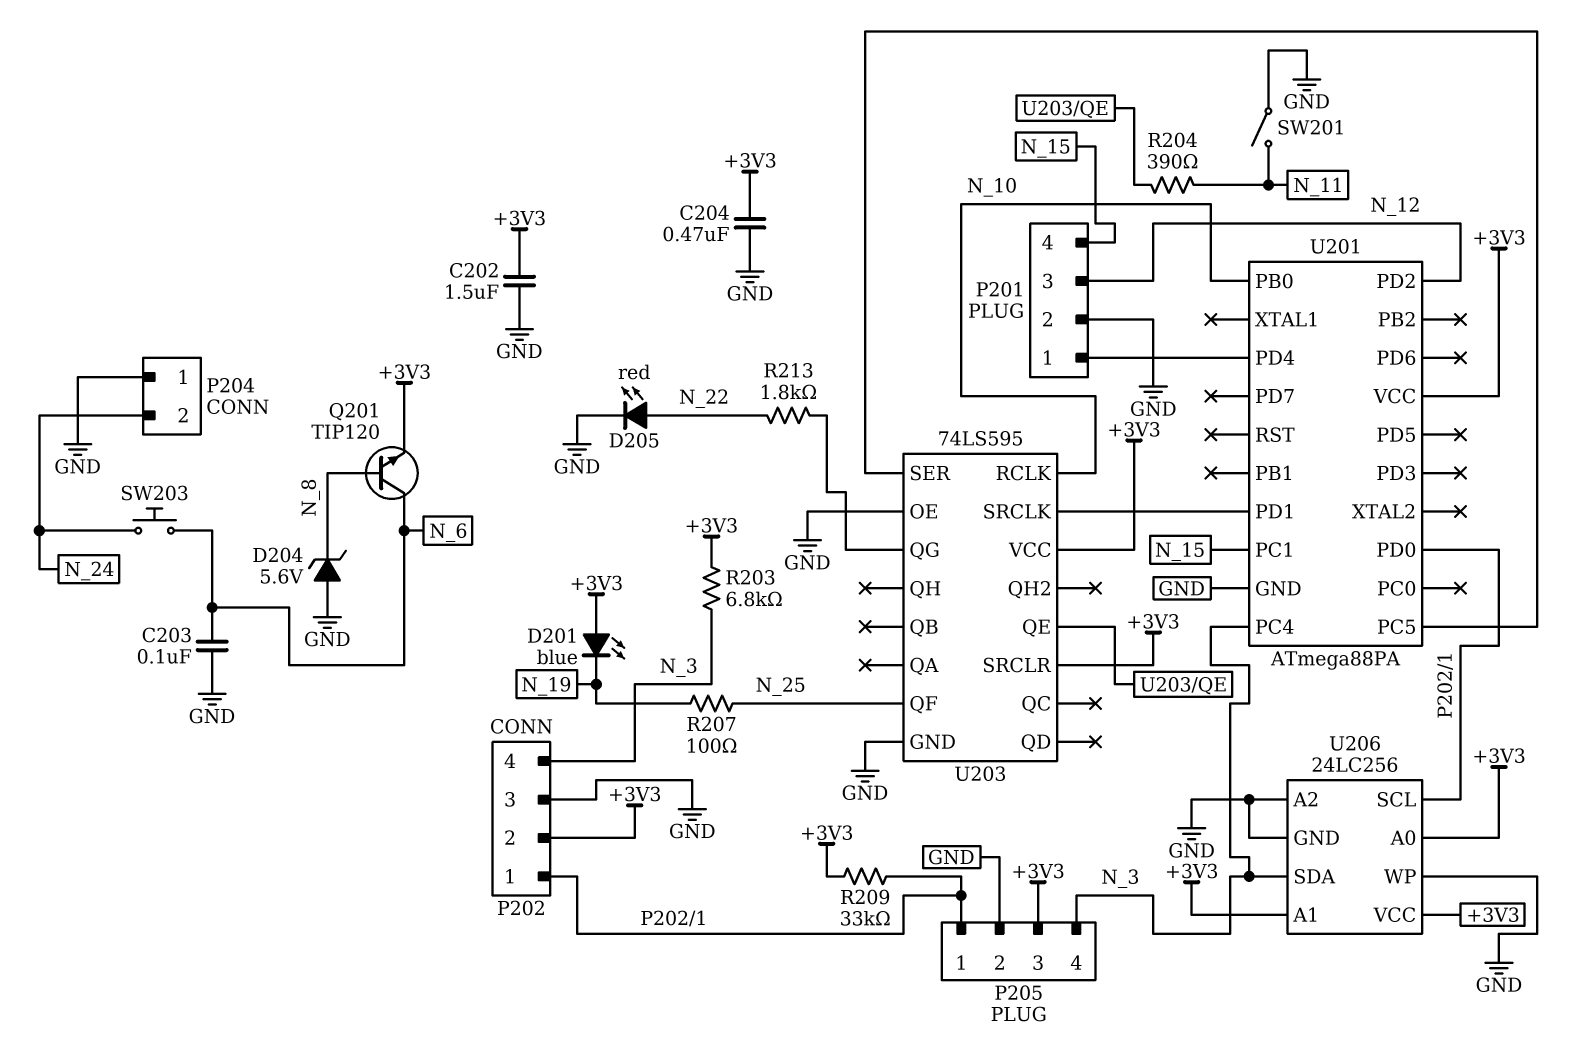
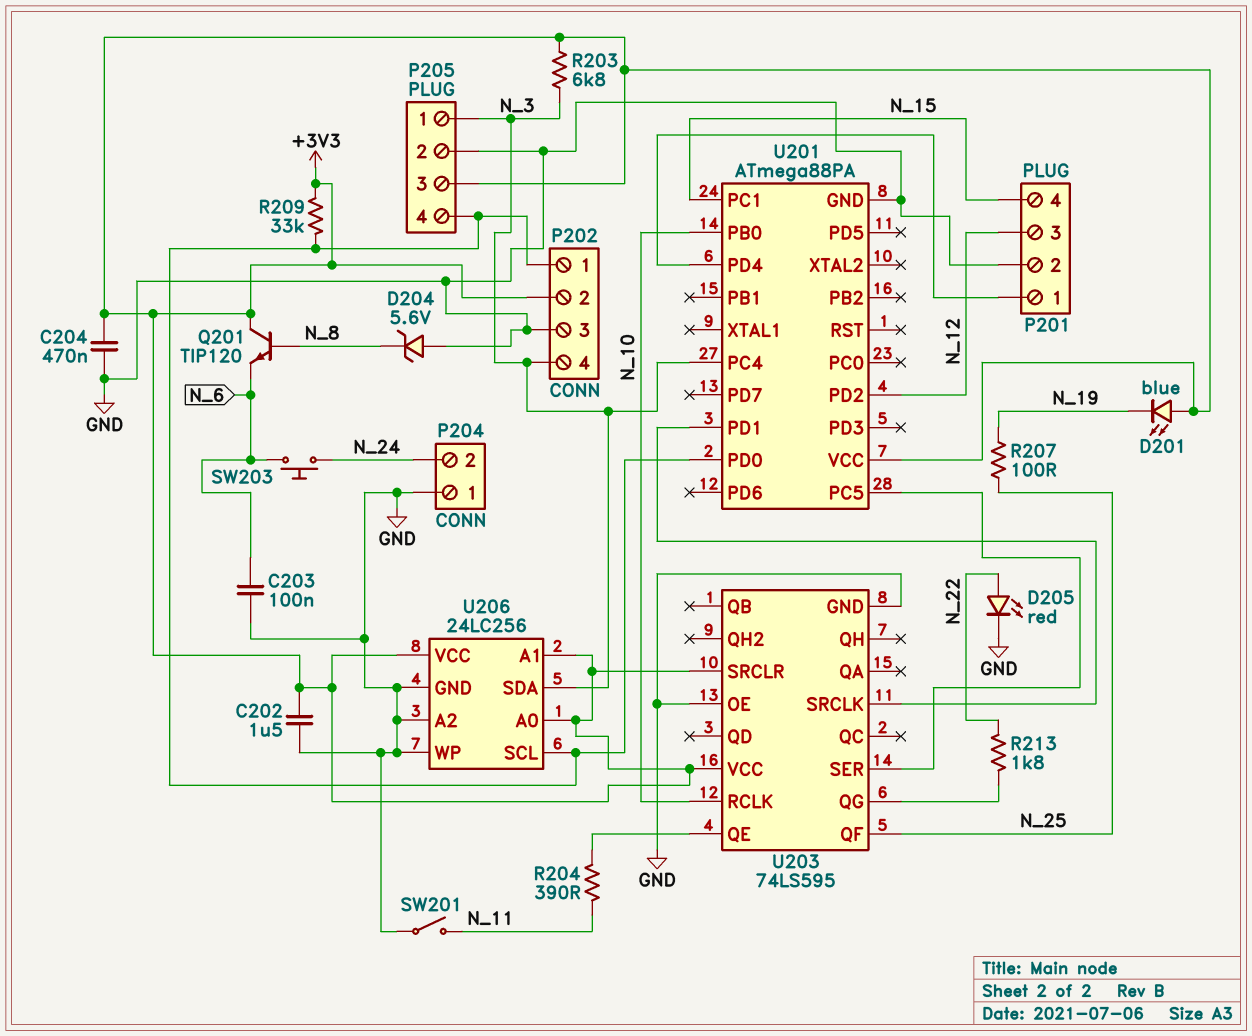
P205 pin 1: P202/1 -> N_3
P205 pin 4: N_3 -> P202/1
Q201: NPN TIP120 (B N_8, C N_6, E +3V3) -> NPN TIP120 (B N_8, C +3V3, E N_6)

